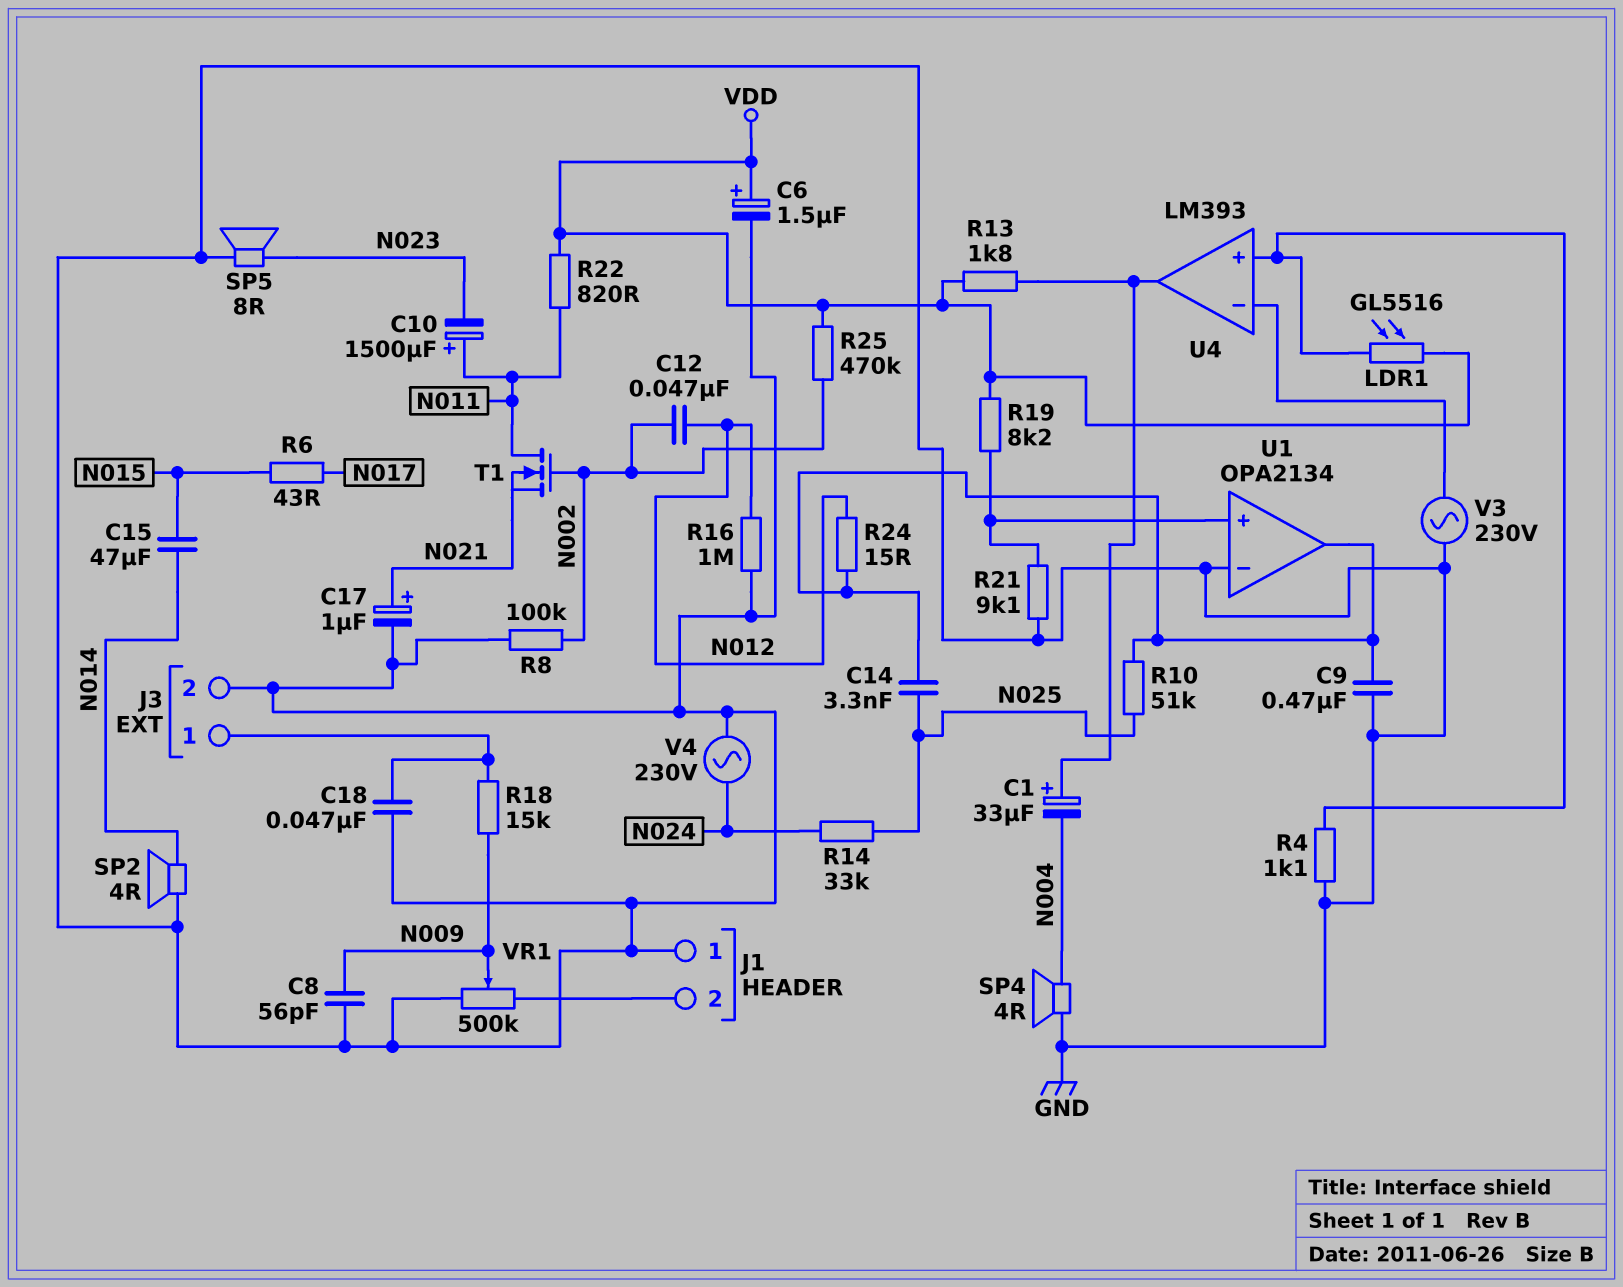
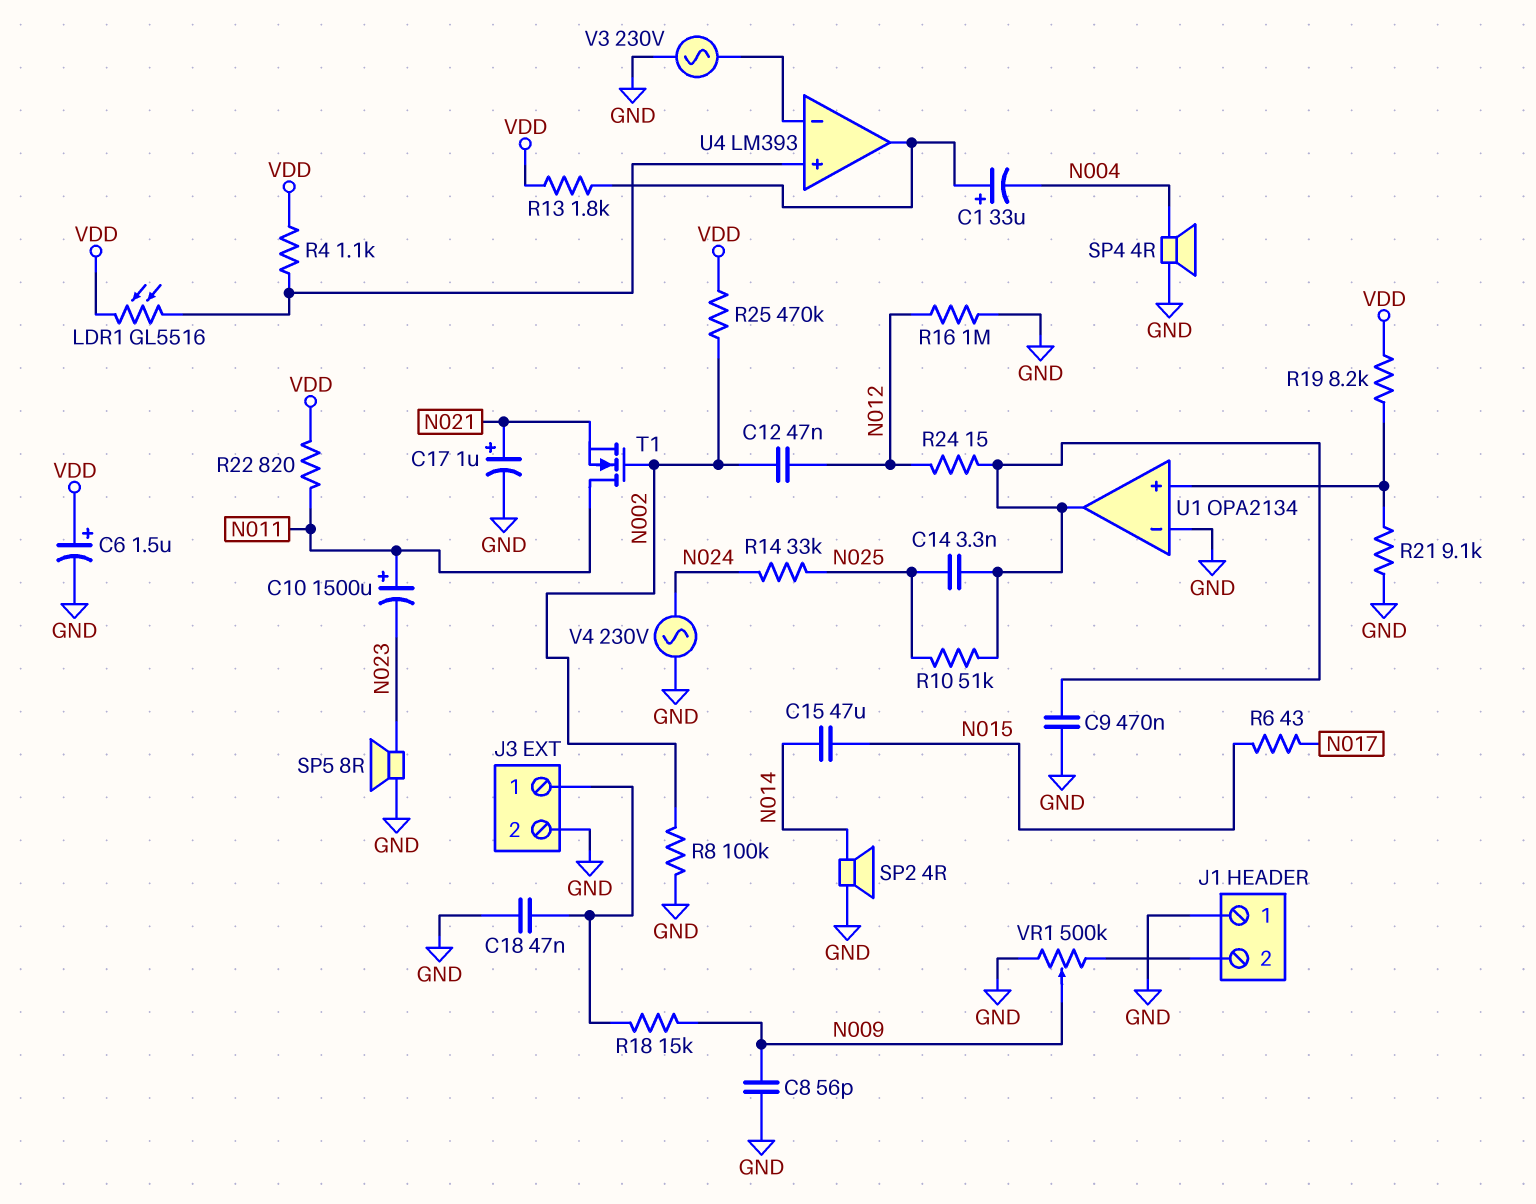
R4: 1.1k (GND, U4/in+) -> 1.1k (U4/in+, VDD)

